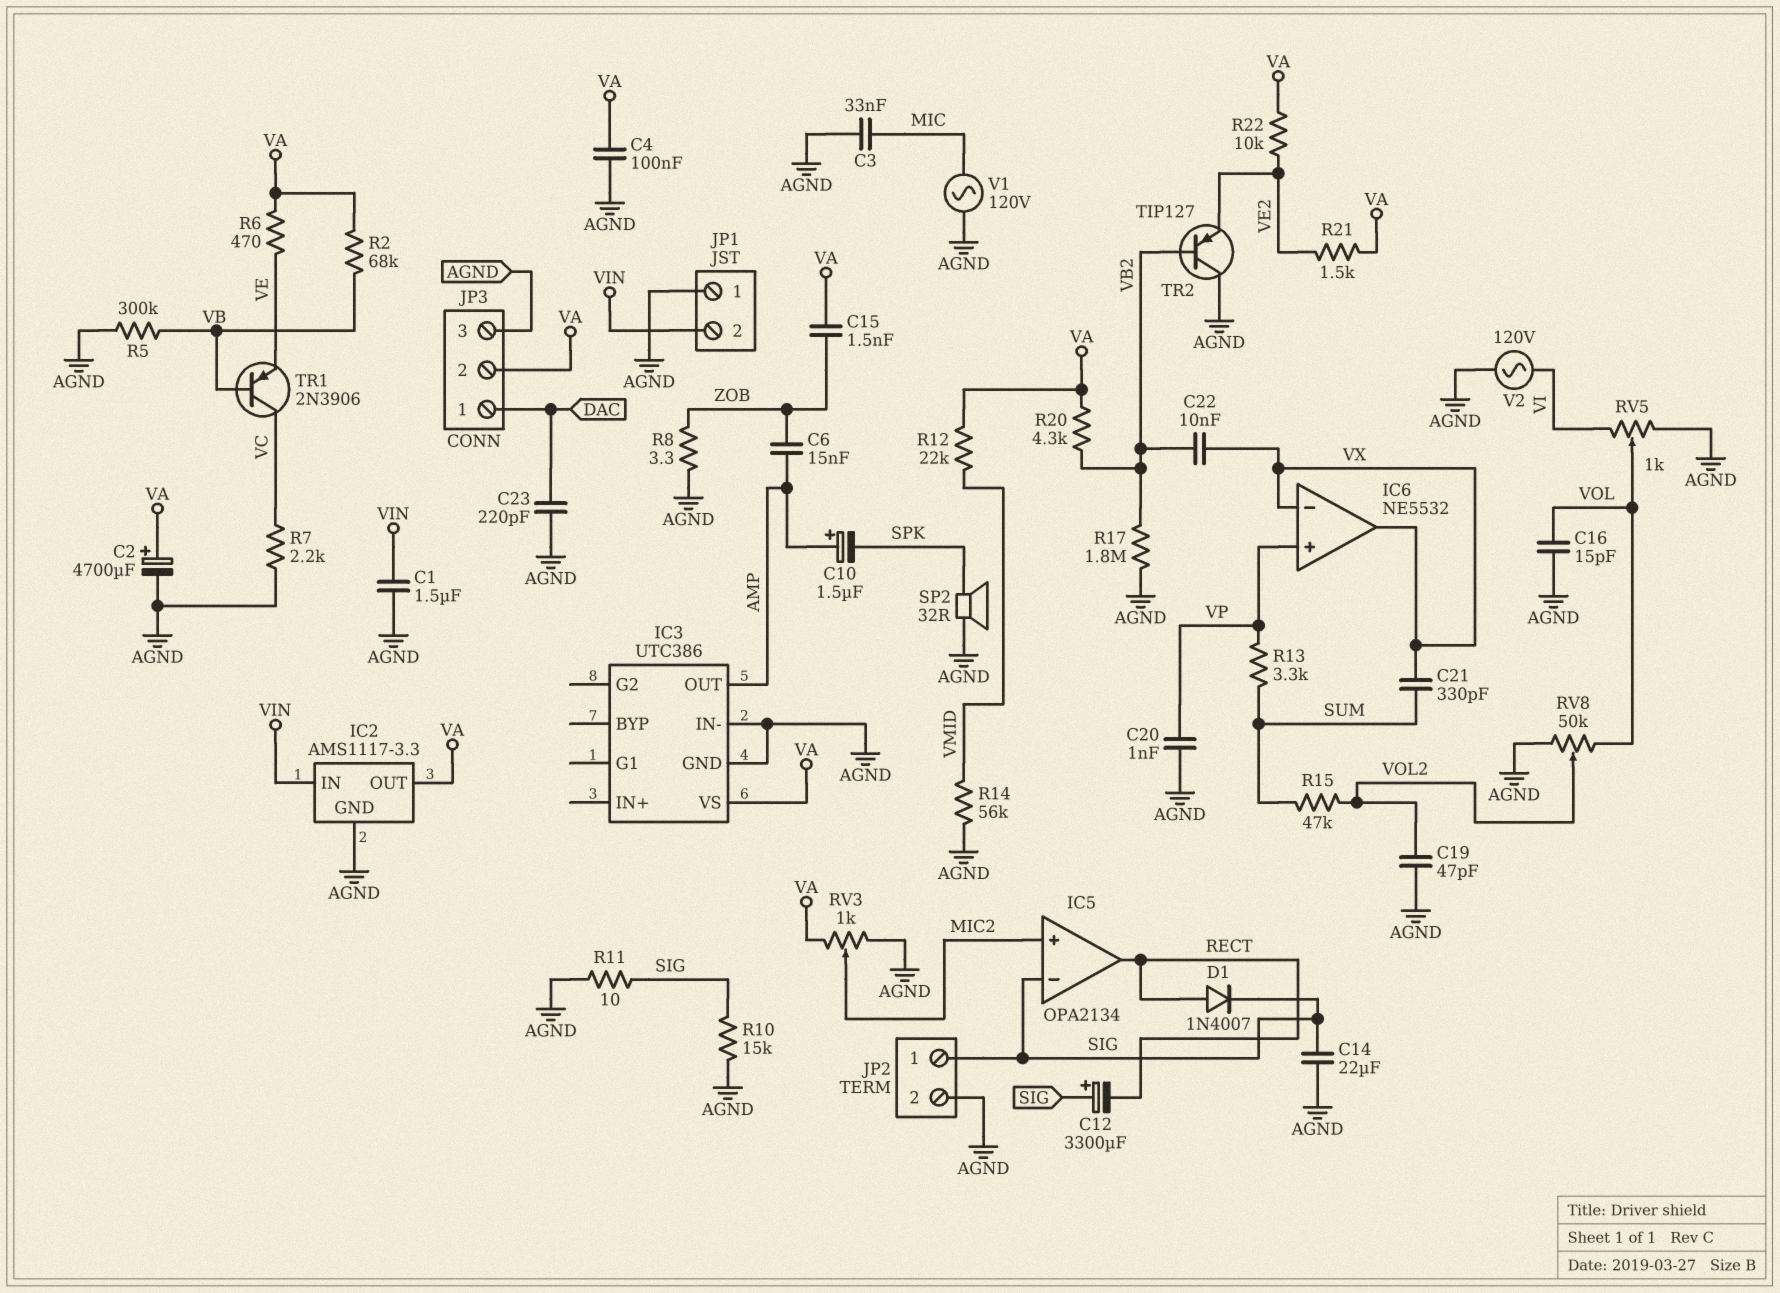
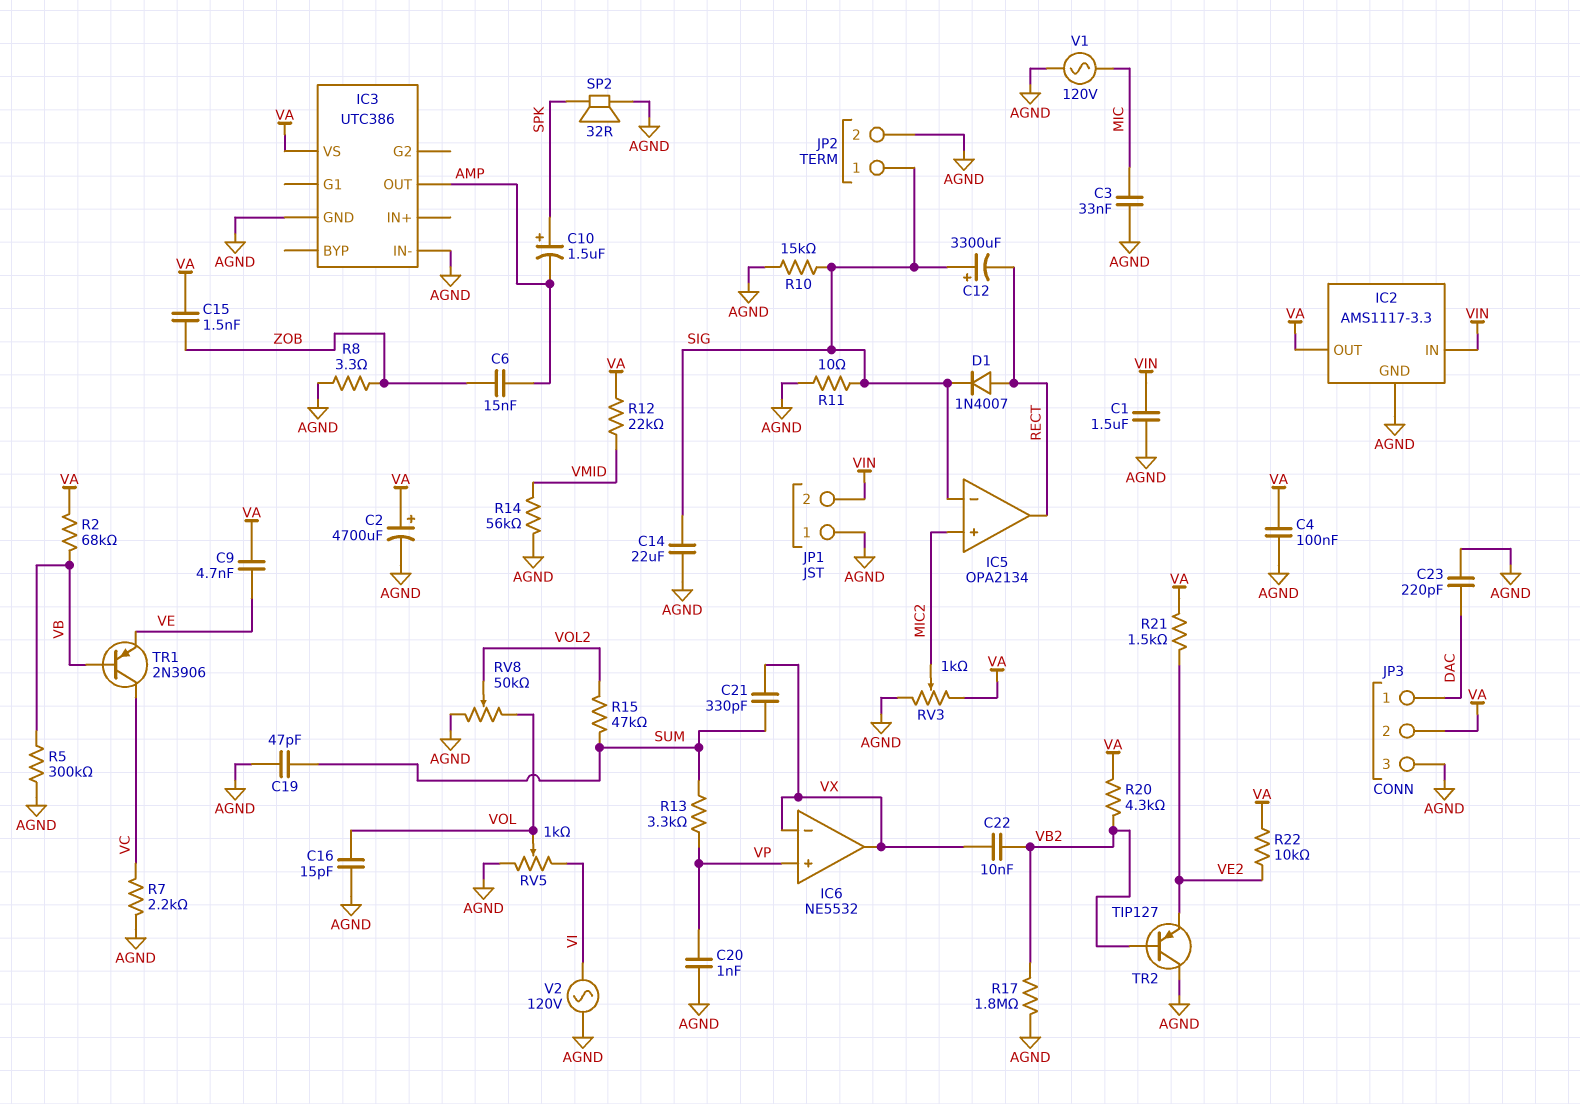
C9: none -> 4.7nF (VA, VE)
C10: 1.5uF (plus AMP, minus SPK) -> 1.5uF (plus SPK, minus AMP)
C19: 47pF (AGND, VOL2) -> 47pF (AGND, SUM)
R6: 470 (VA, VE) -> none

